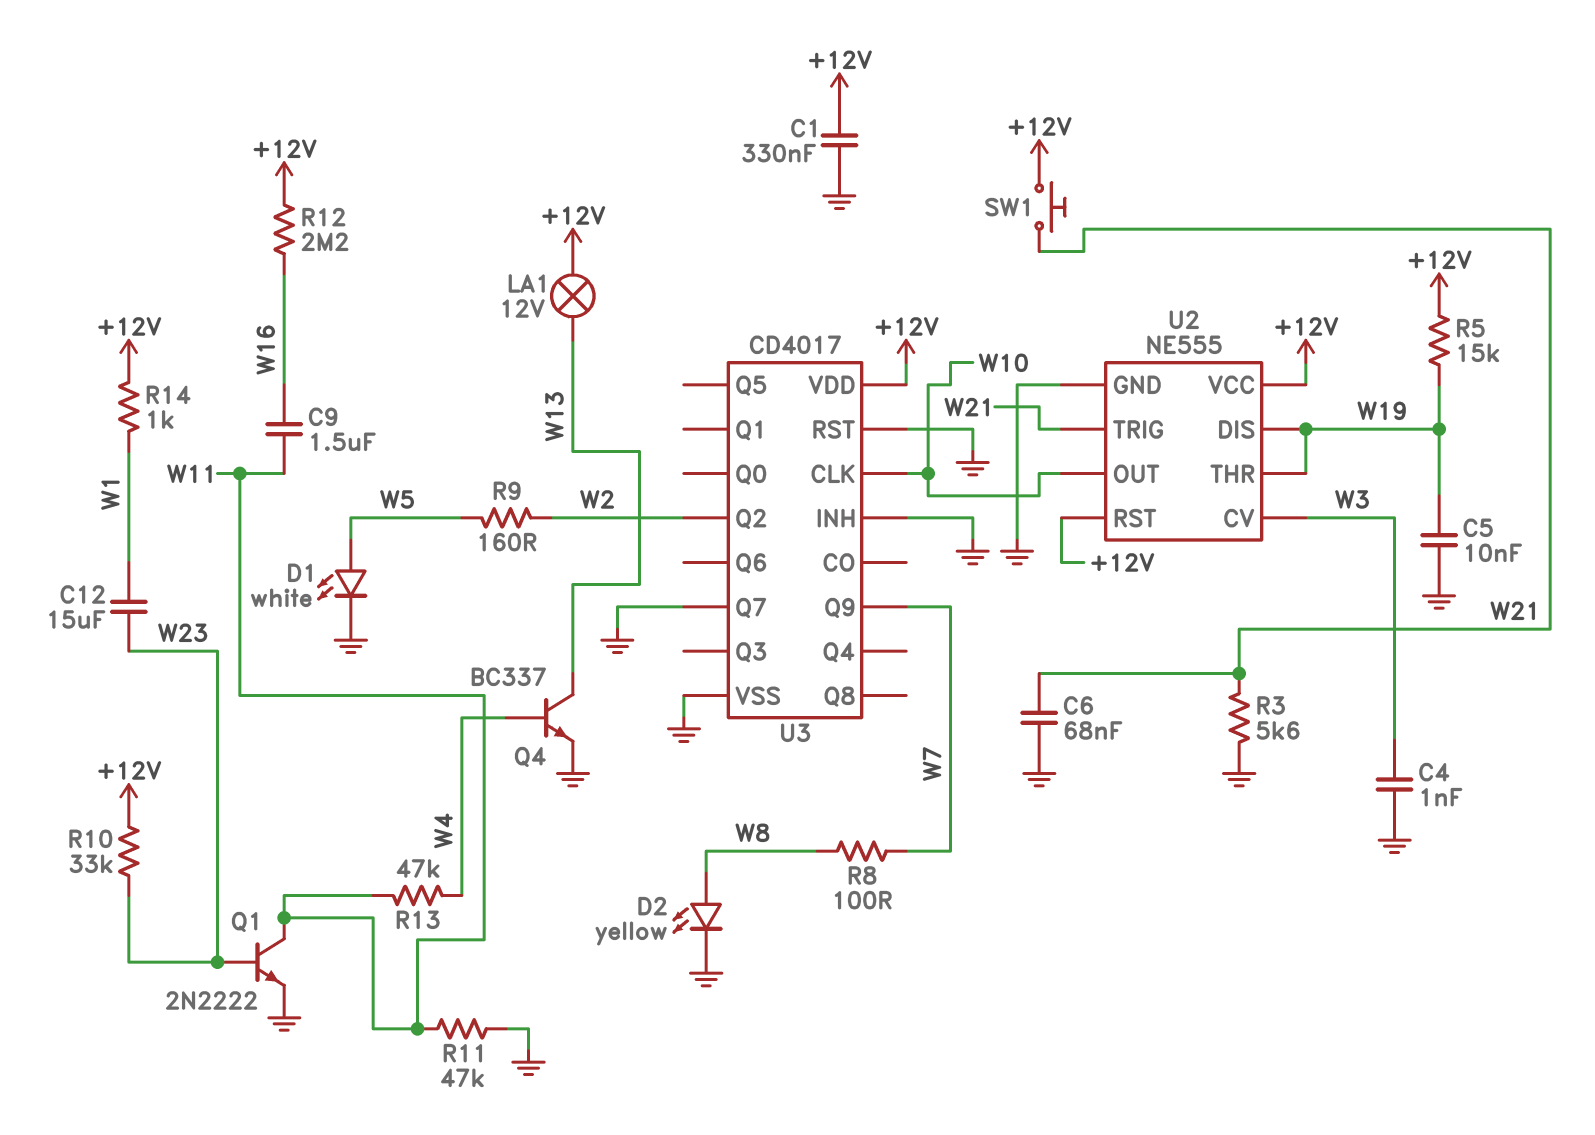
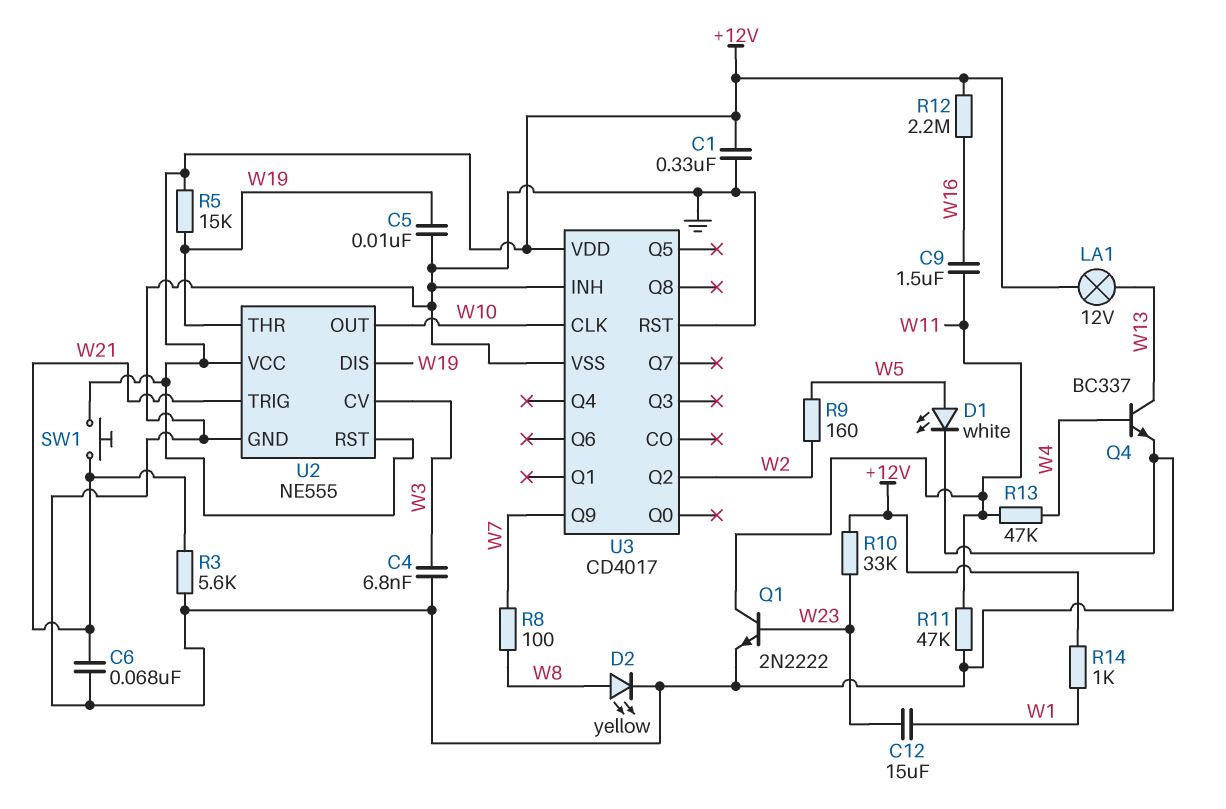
C4: 1nF (GND, W3) -> 6.8nF (GND, W3)
U3 pin Q7: GND -> none

